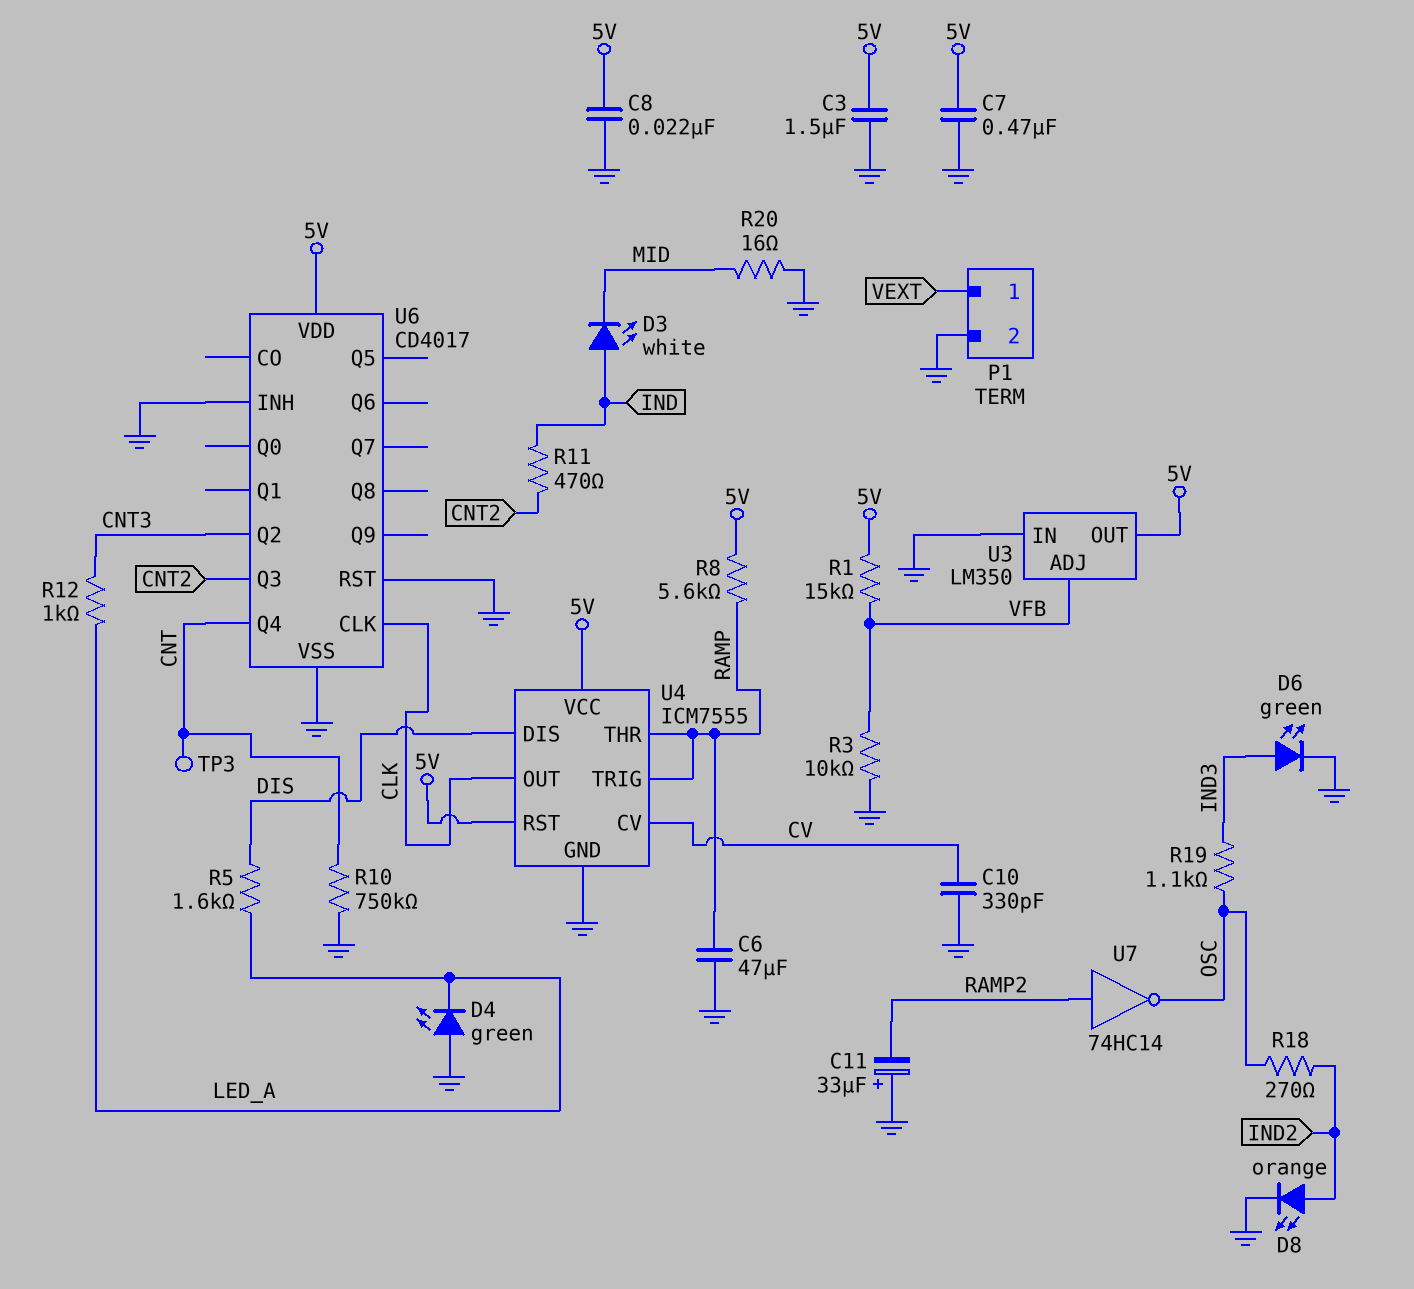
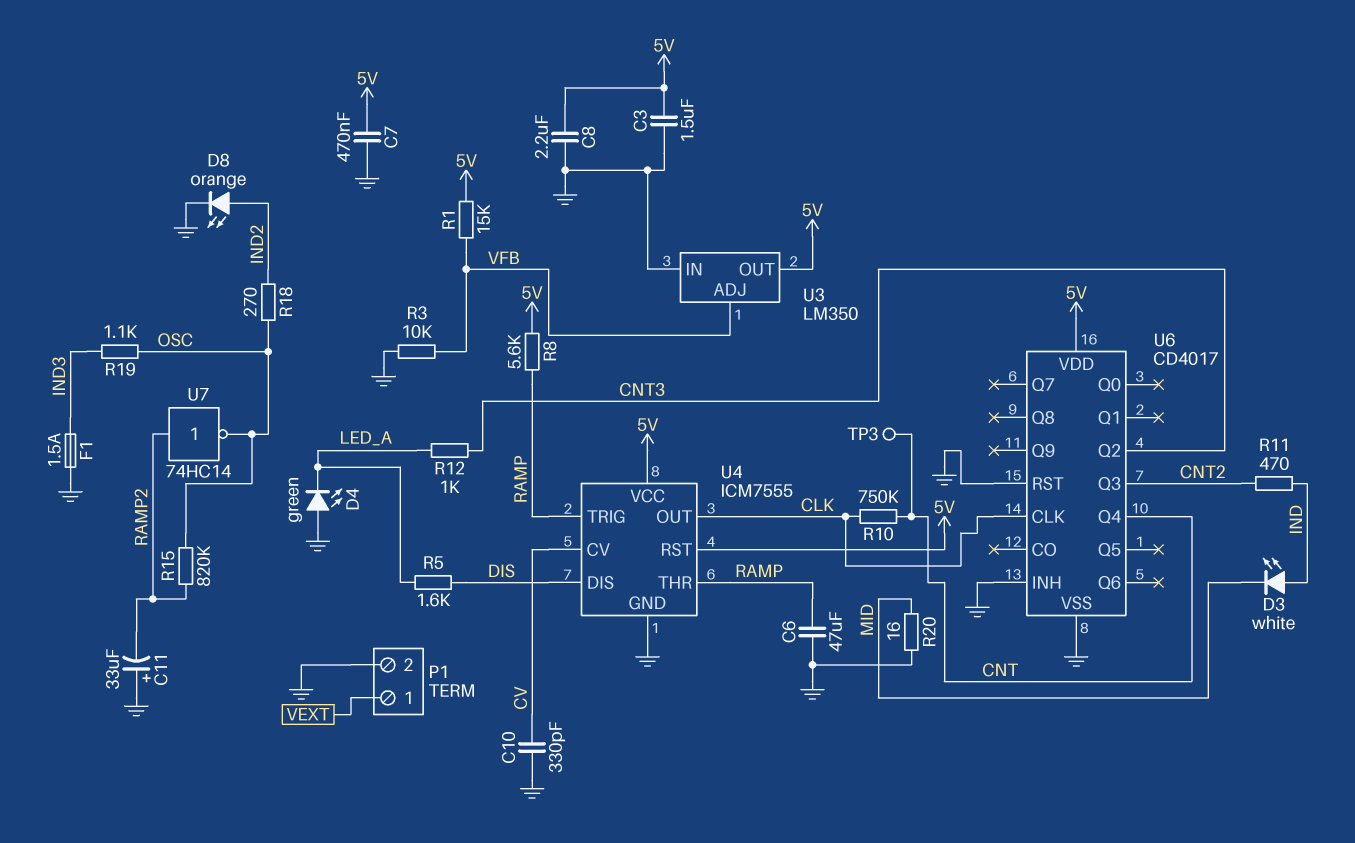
C8: 22nF (5V, GND) -> 2.2uF (5V, GND)
D6: LED green (A IND3, K GND) -> none
F1: none -> 1.5A (GND, IND3)
R10: 750k (CNT, GND) -> 750k (CLK, CNT)
R15: none -> 820k (OSC, RAMP2)

